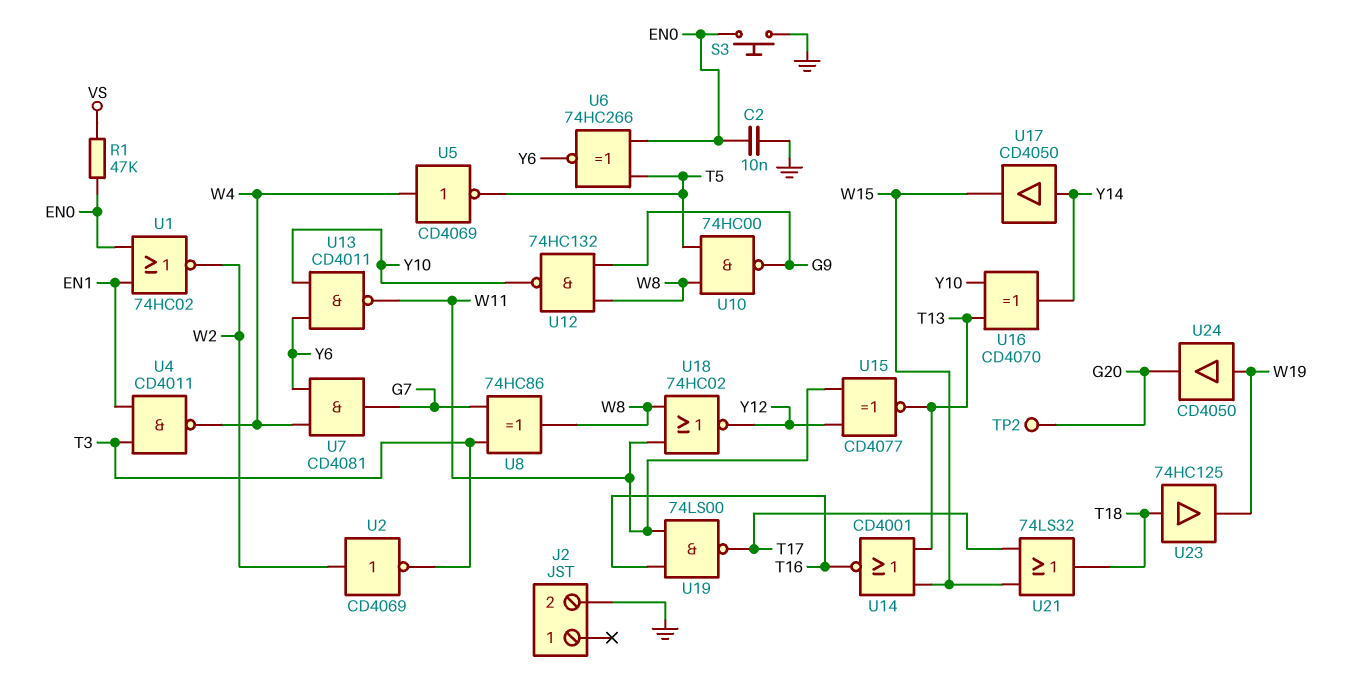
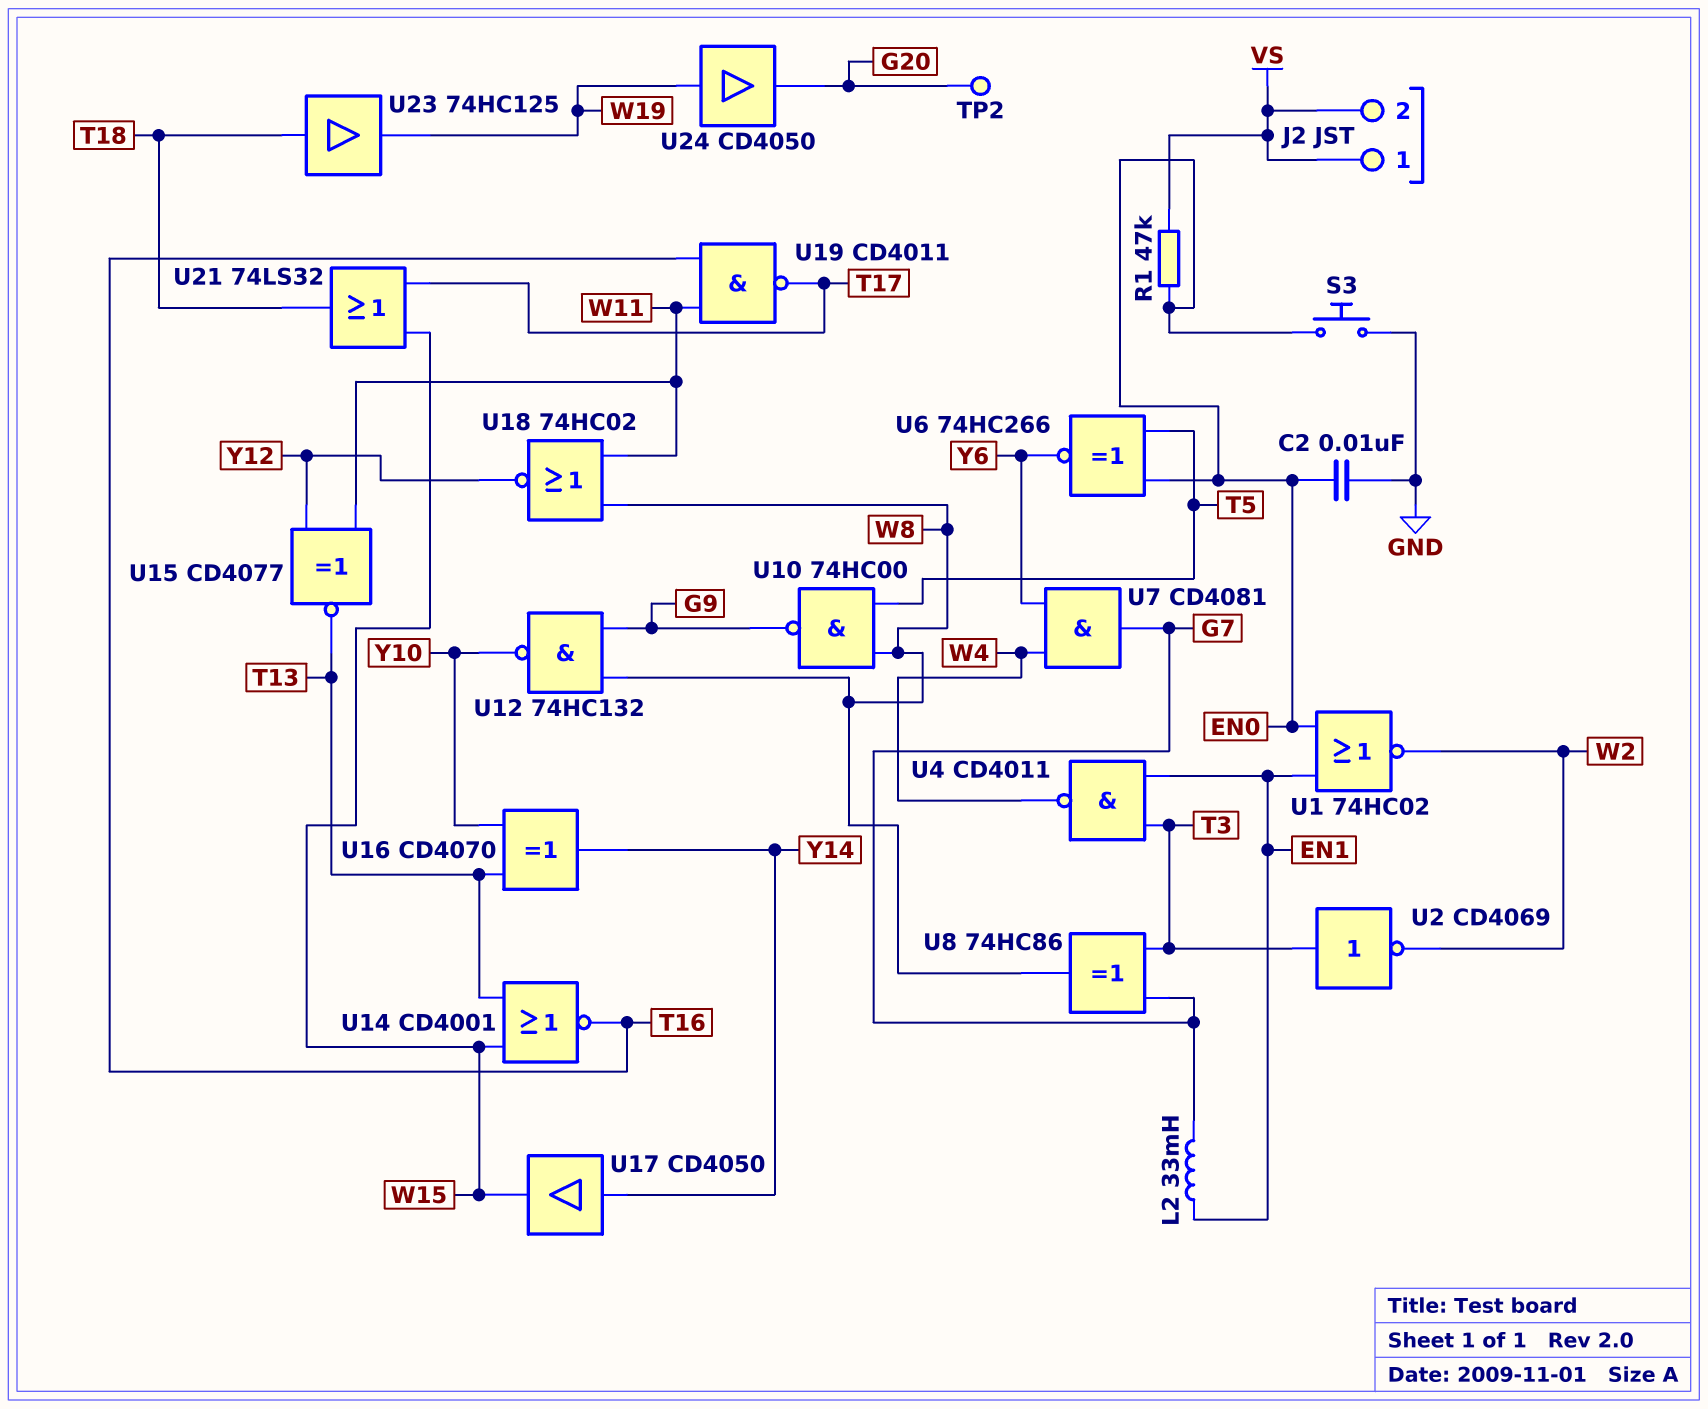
J2 pin 1: none -> VS
J2 pin 2: GND -> VS
L2: none -> 33mH (EN1, G7)
U2: NOT CD4069 (in W2, out T3) -> NOT CD4069 (in T3, out W2)
U5: NOT CD4069 (in W4, out T5) -> none
U13: NAND CD4011 (in Y6, in Y10, out W11) -> none
U19: NAND 74LS00 (in T16, in W11, out T17) -> NAND CD4011 (in T16, in W11, out T17)

